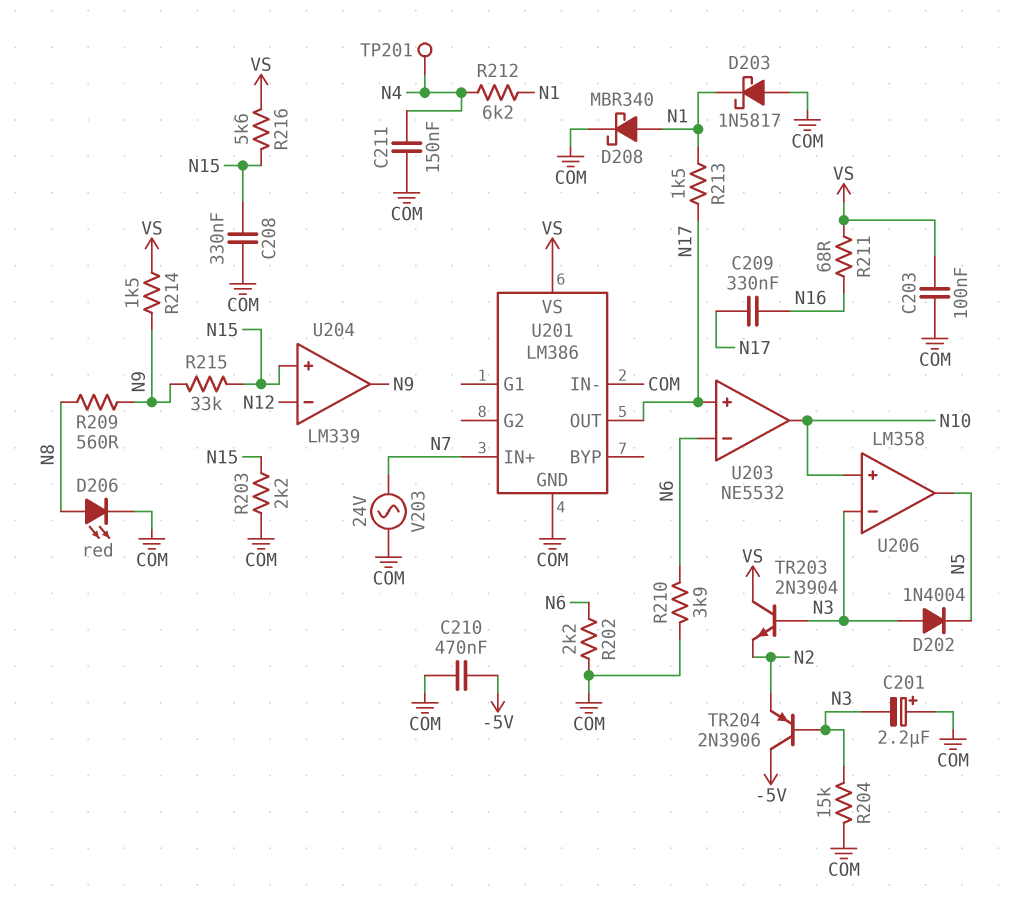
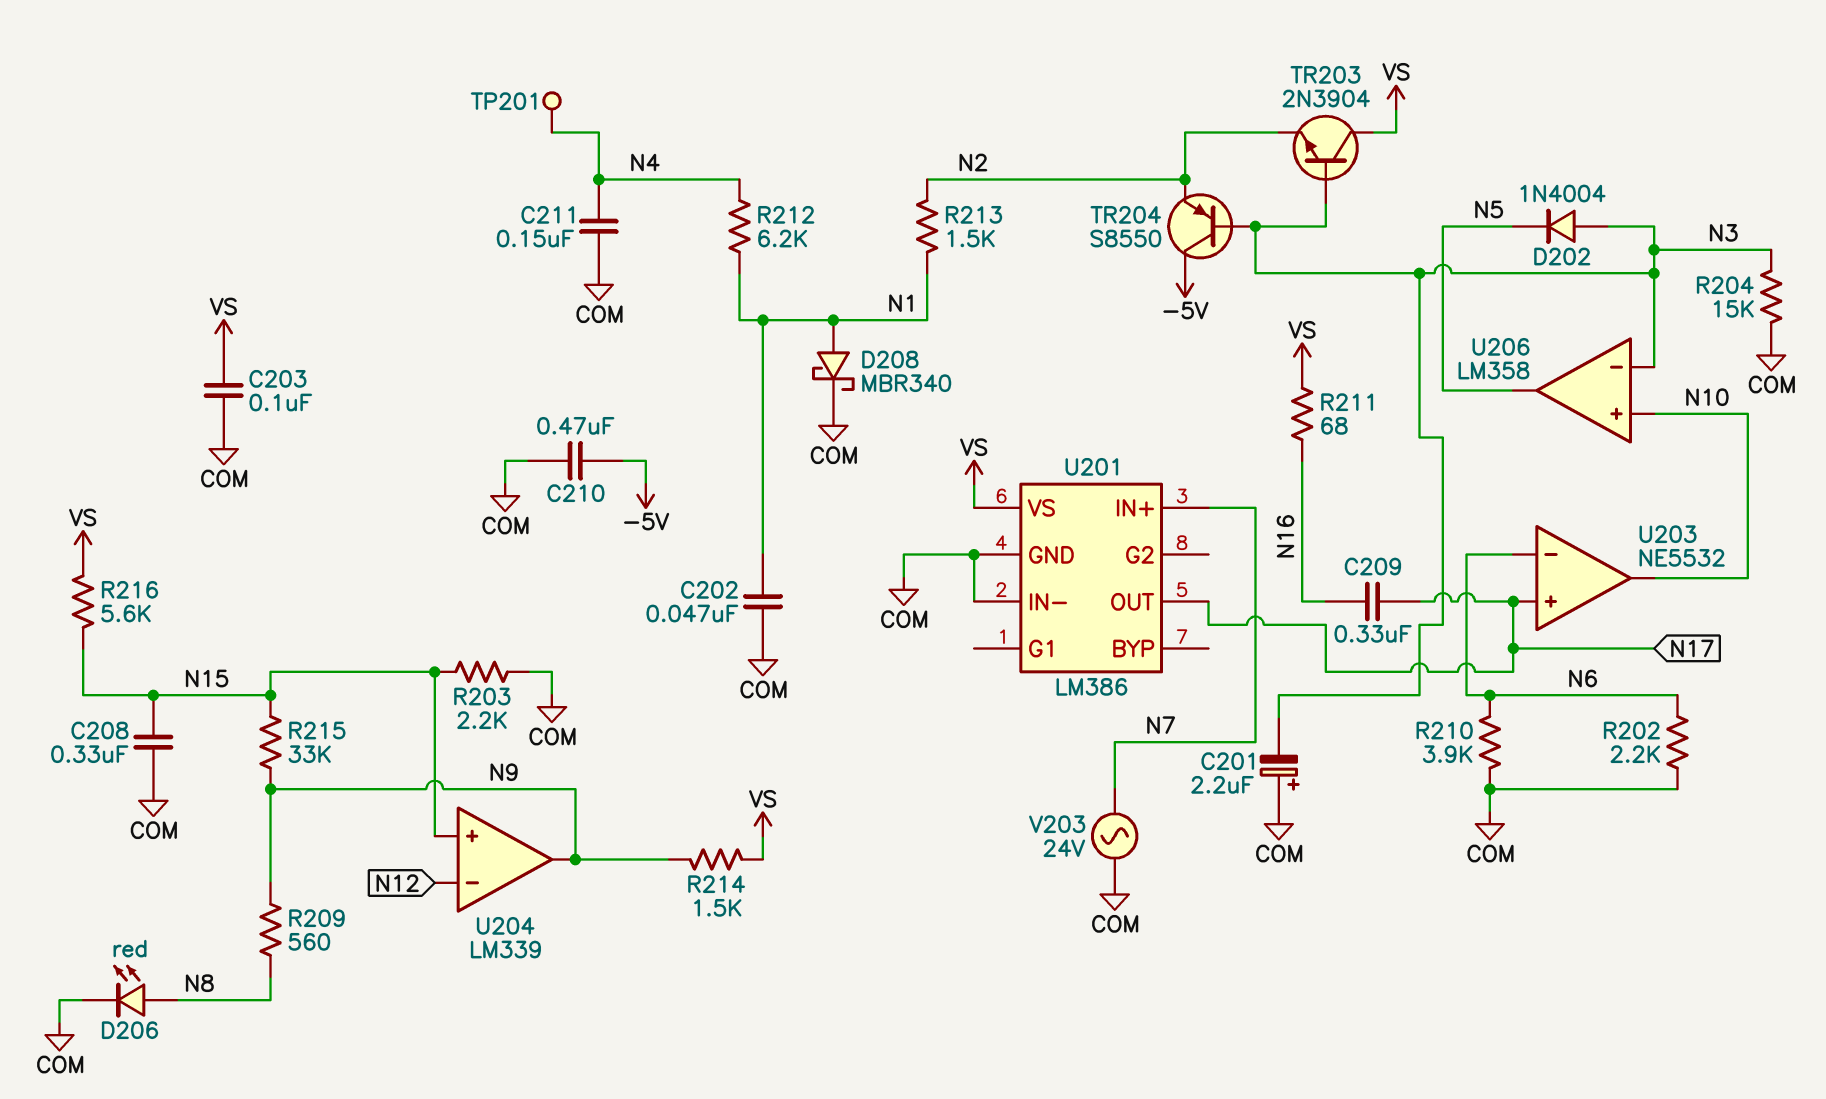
C202: none -> 47nF (COM, N1)
D203: schottky 1N5817 (A COM, K N1) -> none
R213: 1.5k (N1, N17) -> 1.5k (N1, N2)
TR204: PNP 2N3906 (B N3, C -5V, E N2) -> PNP S8550 (B N3, C -5V, E N2)

